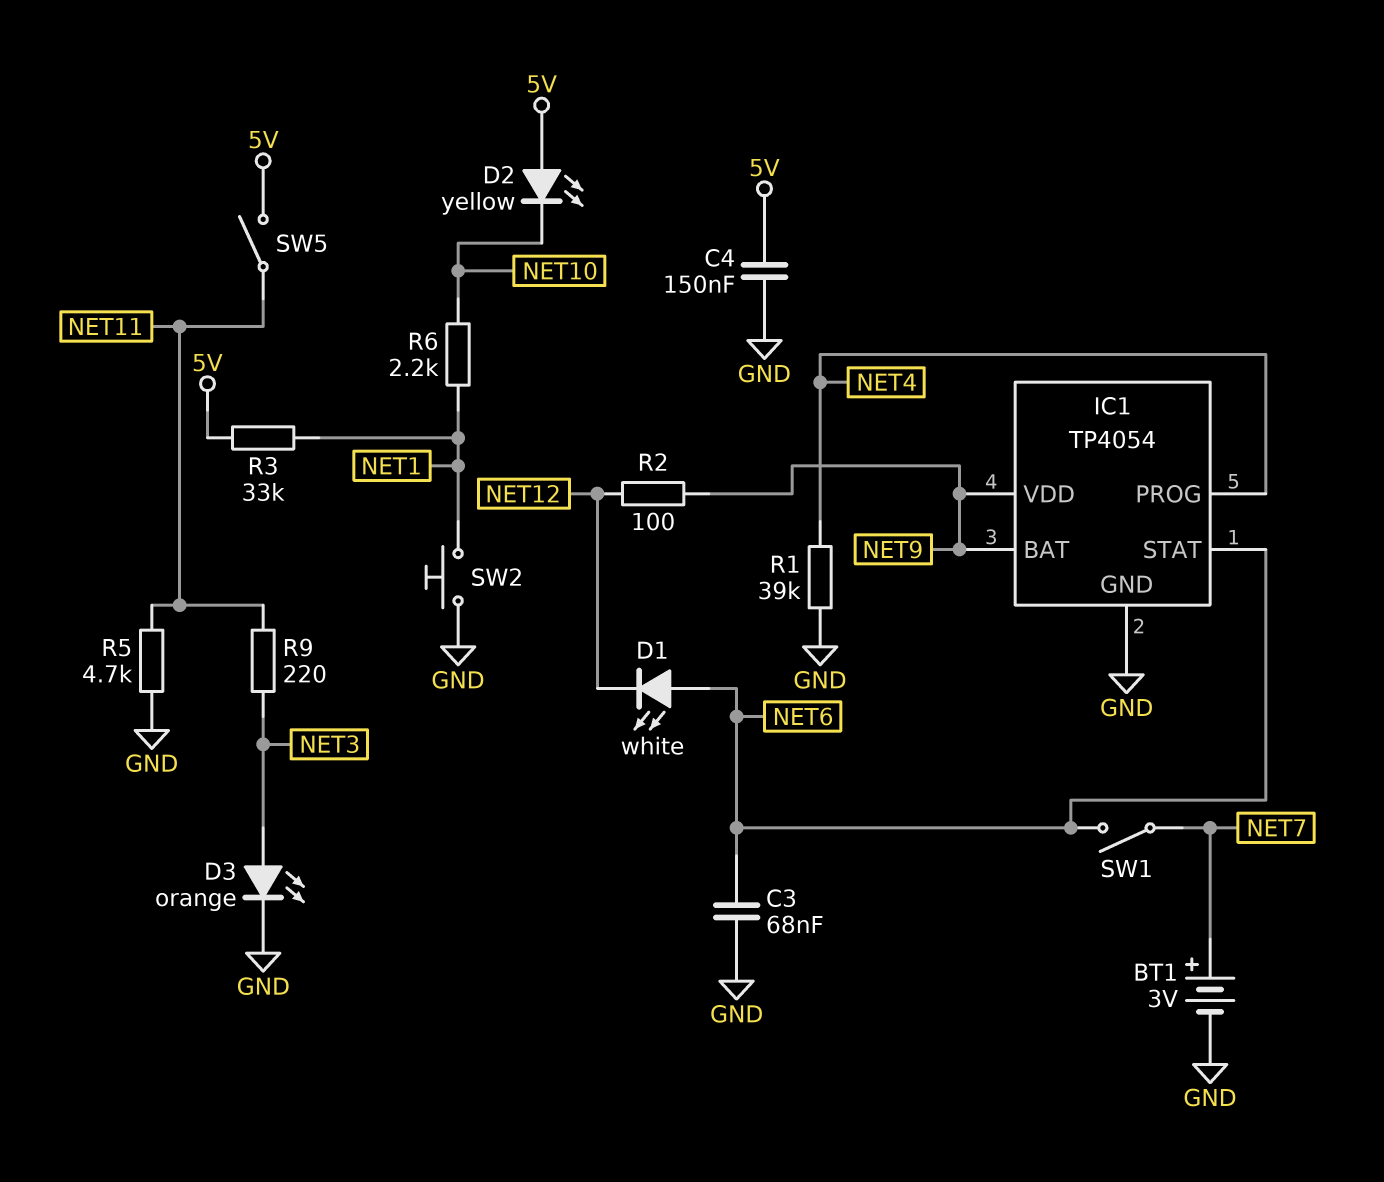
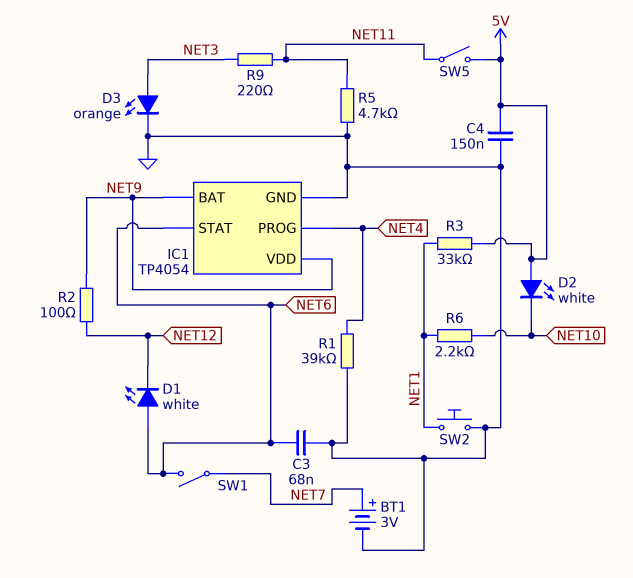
D2: LED yellow (A 5V, K NET10) -> LED white (A 5V, K NET10)

